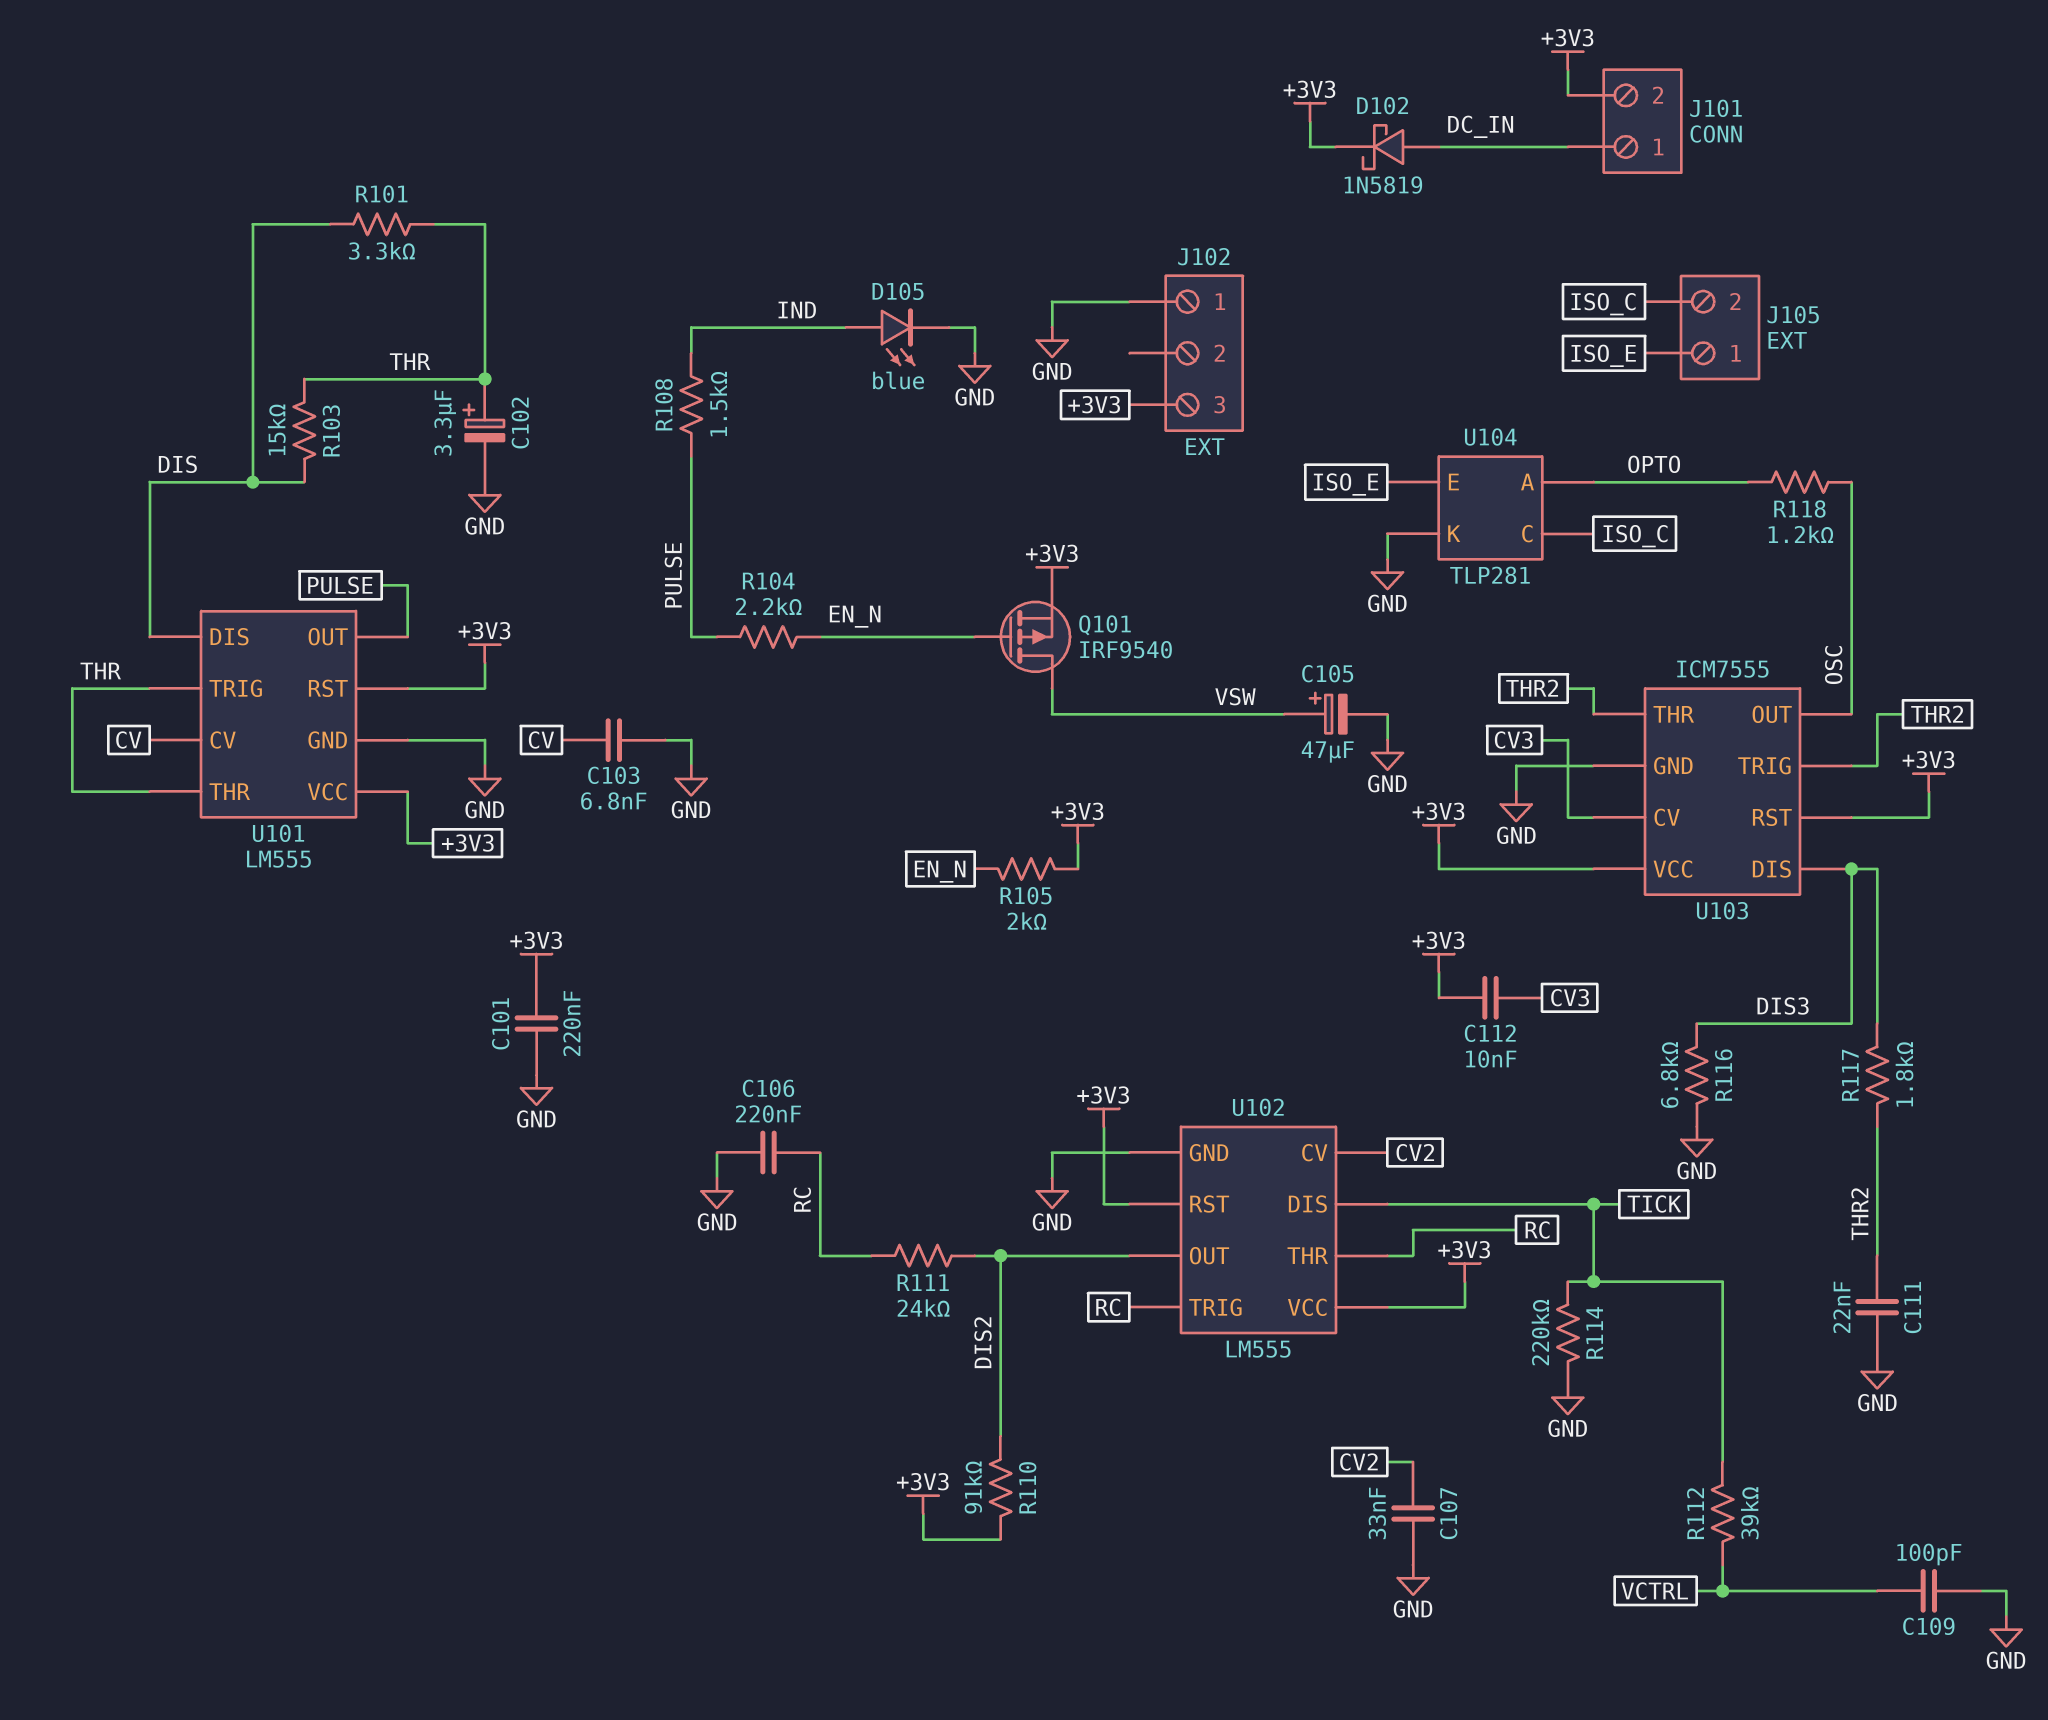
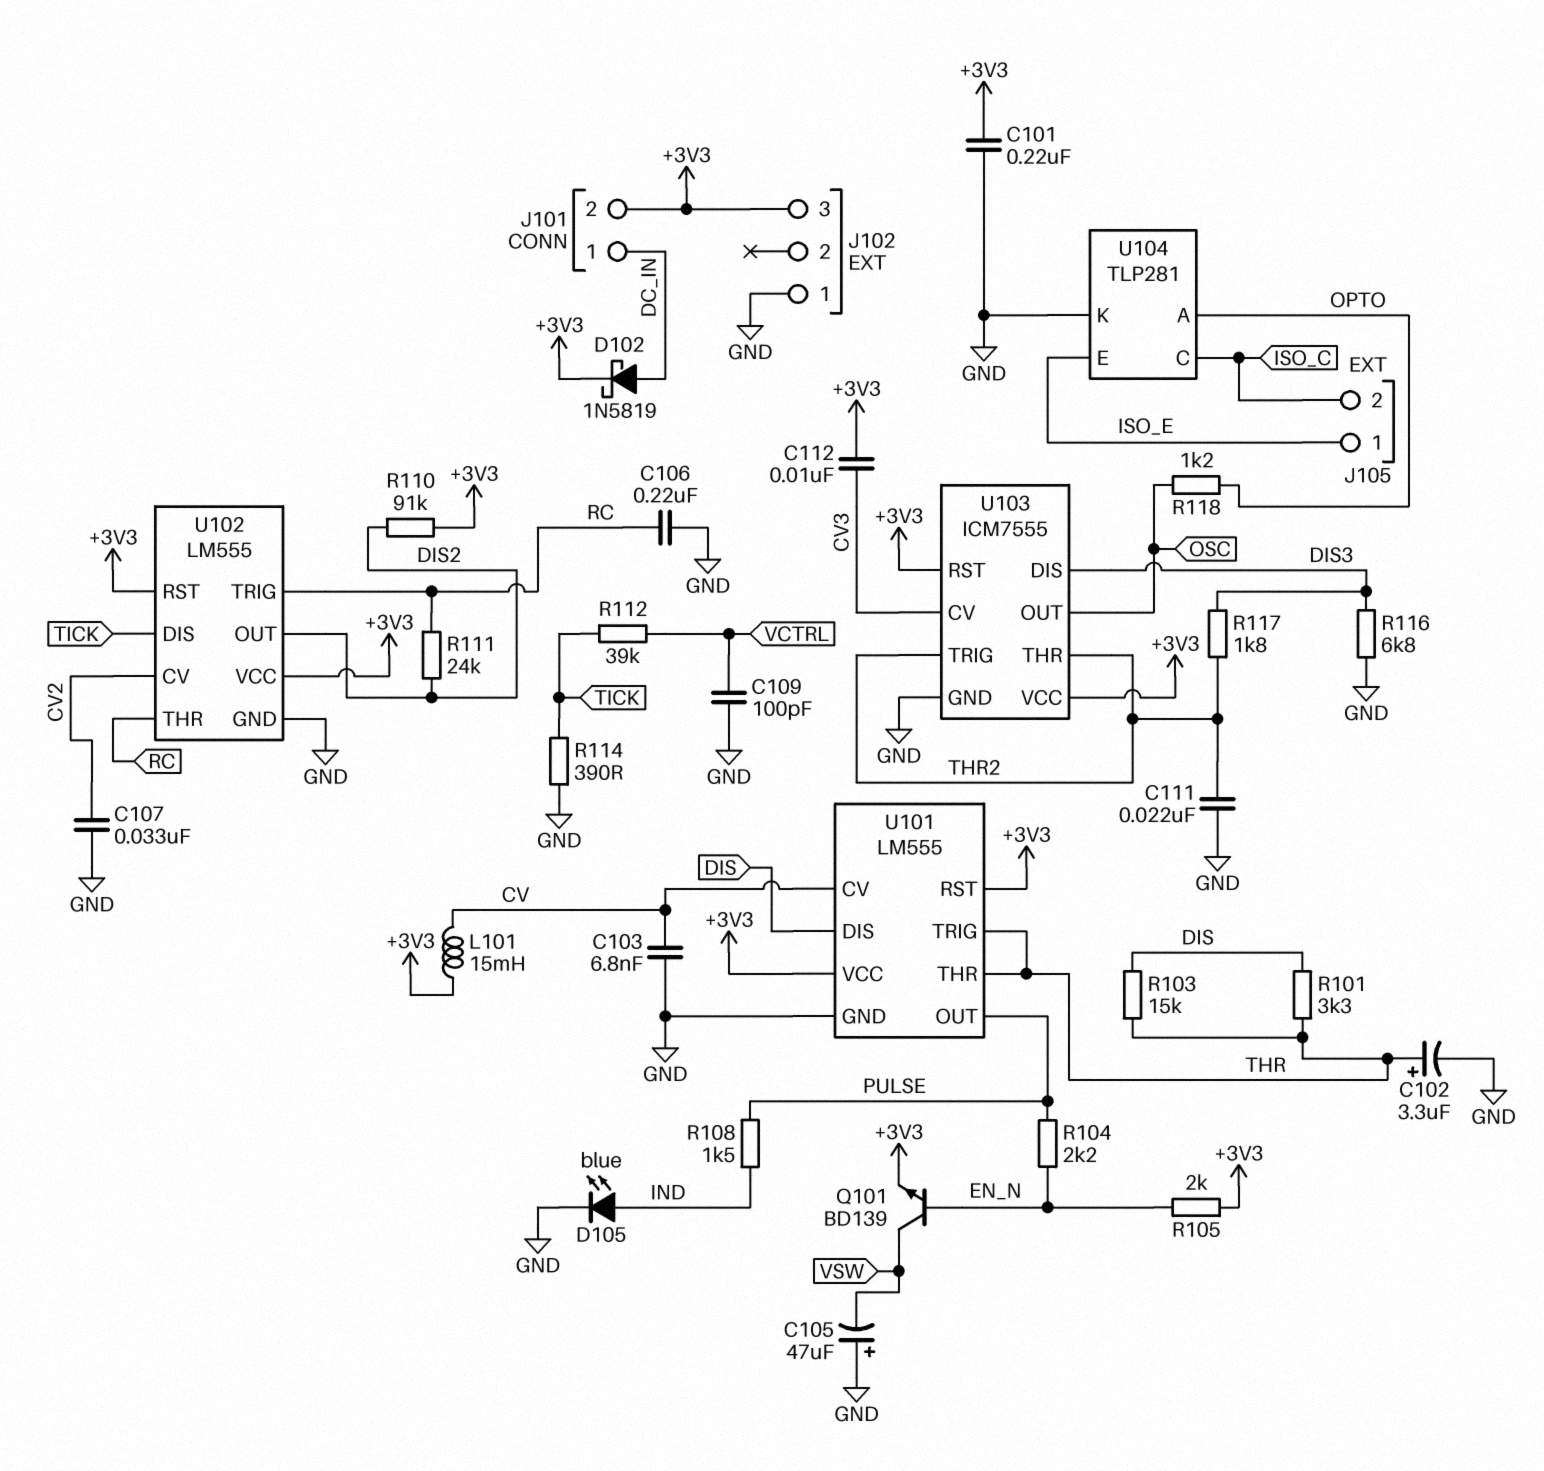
C105: 47uF (plus VSW, minus GND) -> 47uF (plus GND, minus VSW)
L101: none -> 15mH (+3V3, CV)
Q101: PMOS IRF9540 (G EN_N, D VSW, S +3V3) -> NPN BD139 (B EN_N, C VSW, E +3V3)
R114: 220k (GND, TICK) -> 390 (GND, TICK)

